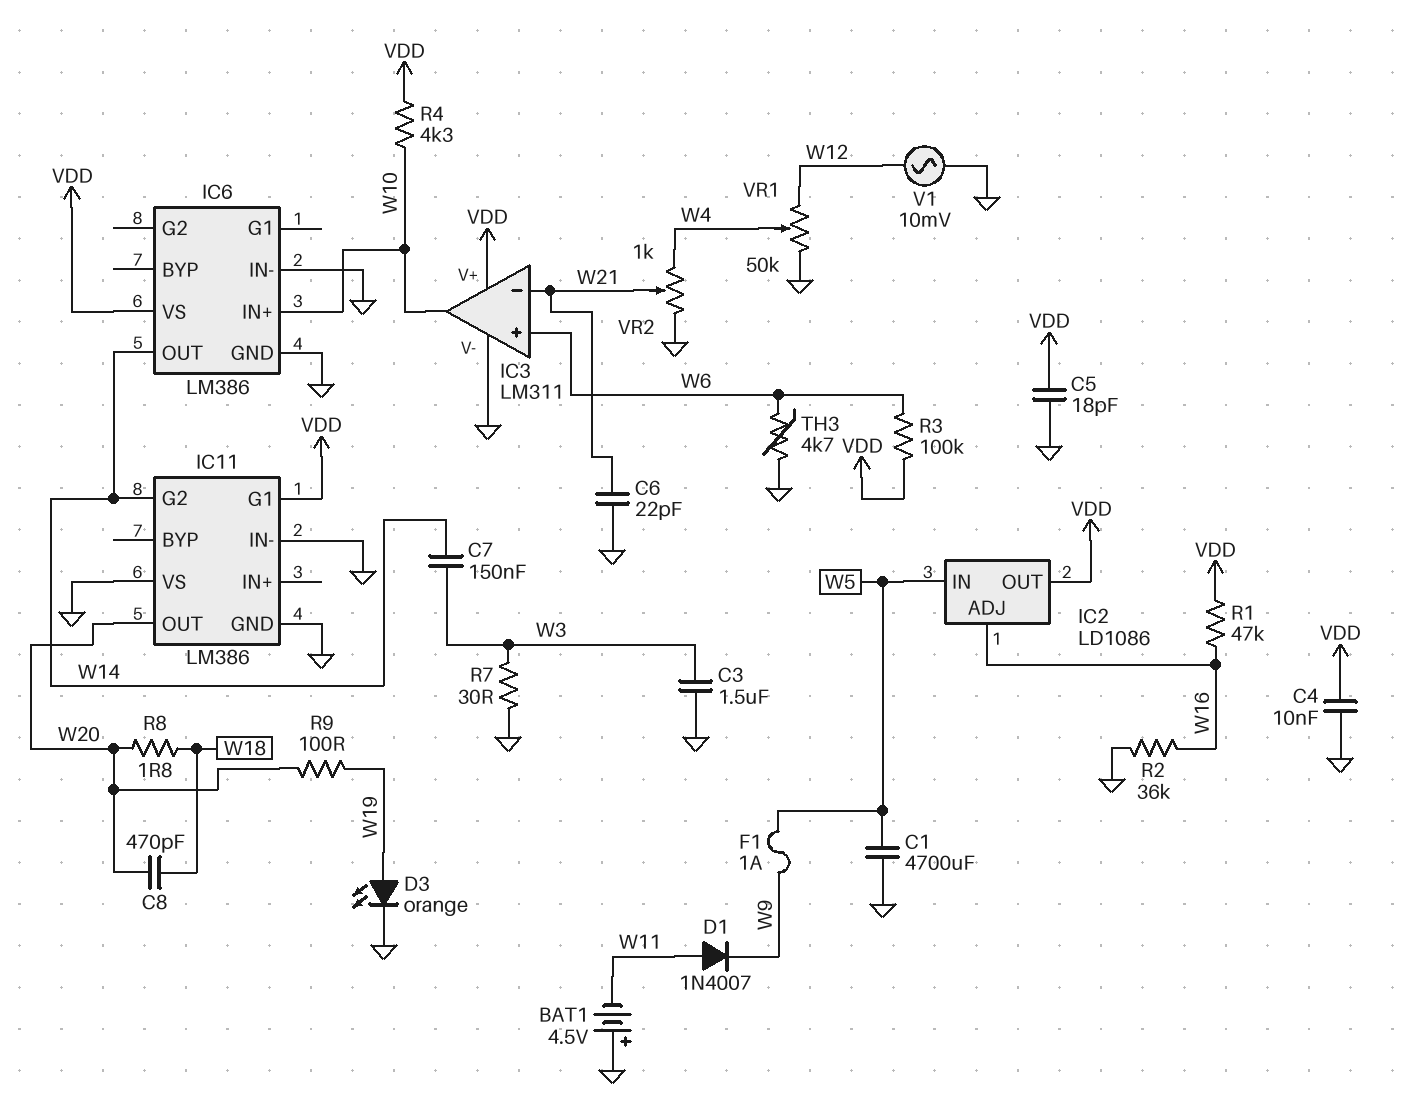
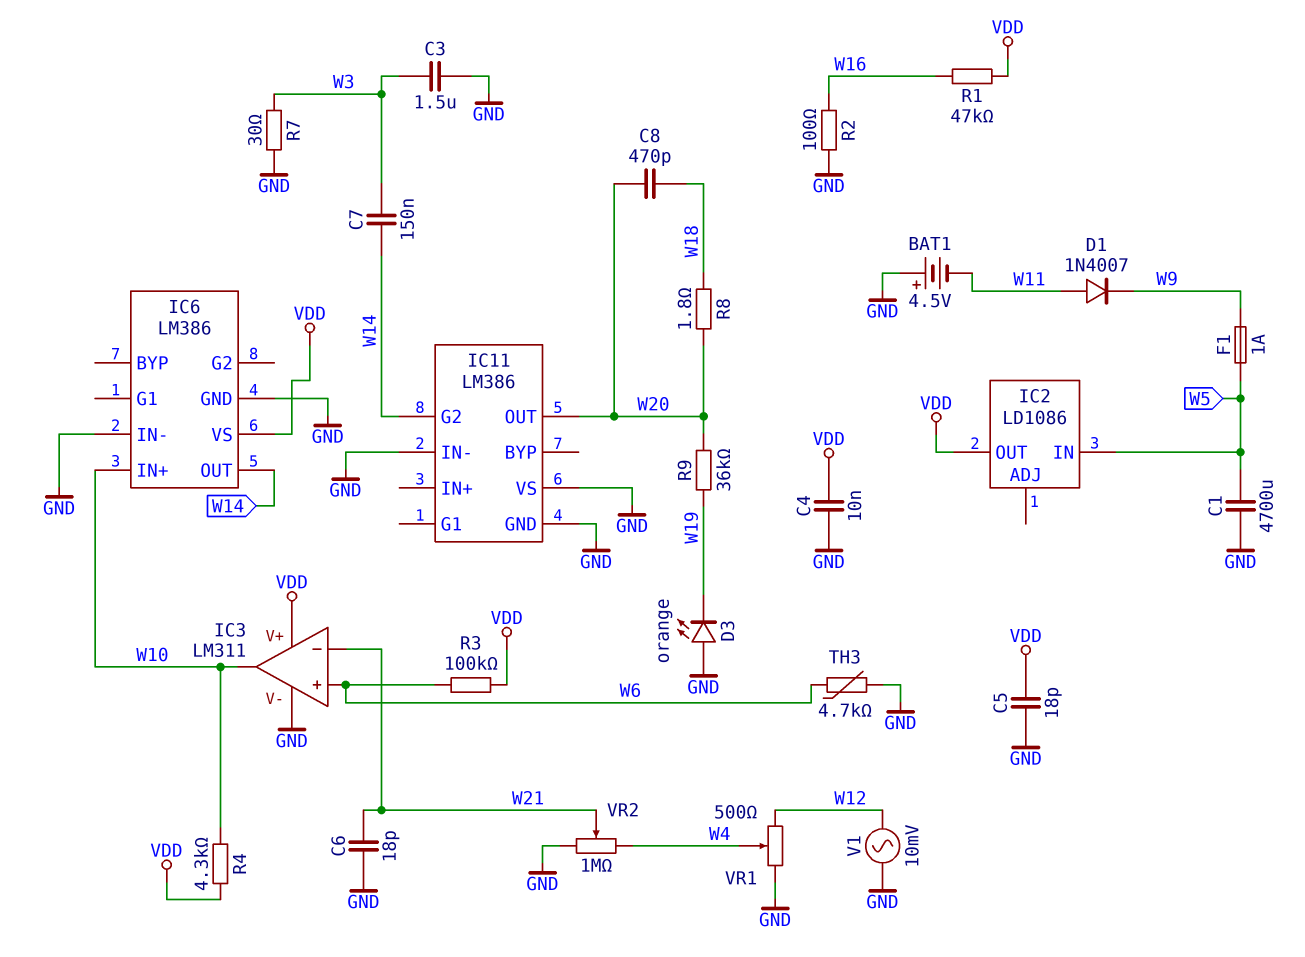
C6: 22pF (GND, W21) -> 18pF (GND, W21)
D3: LED orange (A W19, K GND) -> LED orange (A GND, K W19)
IC2 pin ADJ: W16 -> none
IC11 pin G1: VDD -> none
R2: 36k (GND, W16) -> 100 (GND, W16)
R9: 100 (W19, W20) -> 36k (W19, W20)
VR1: 50k (GND, W12, wiper W4) -> 500 (GND, W12, wiper W4)
VR2: 1k (GND, W4, wiper W21) -> 1M (GND, W4, wiper W21)

